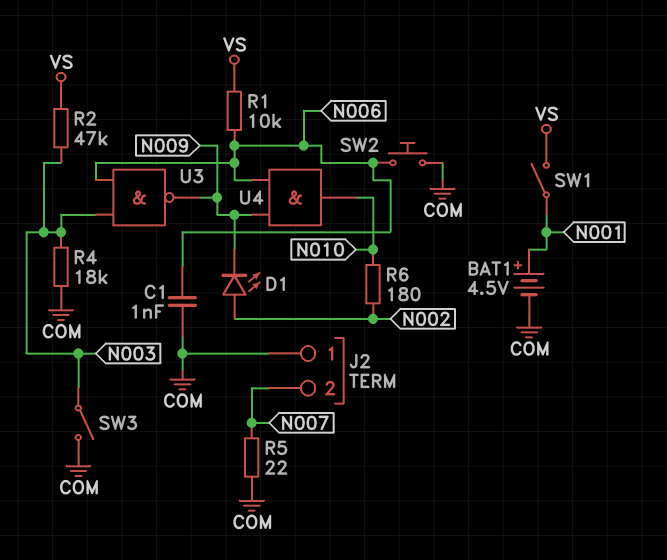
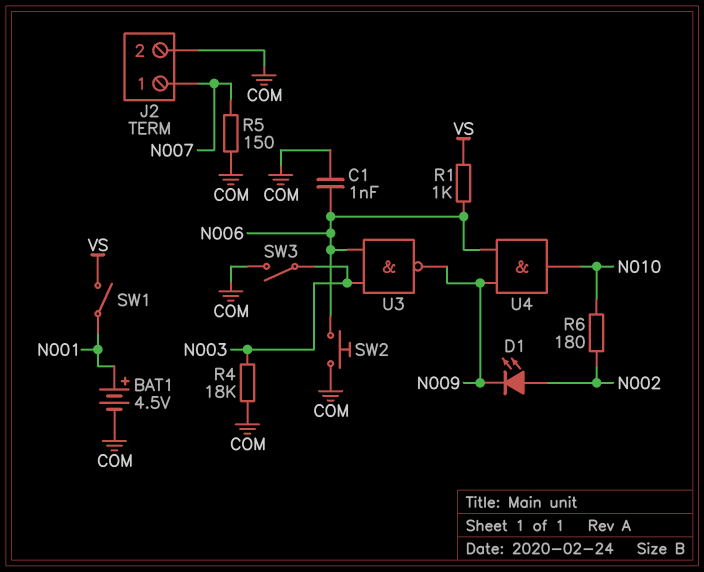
J2 pin 1: COM -> N007
J2 pin 2: N007 -> COM
R1: 10k (N006, VS) -> 1k (N006, VS)
R2: 47k (N003, VS) -> none
R5: 22 (COM, N007) -> 150 (COM, N007)

